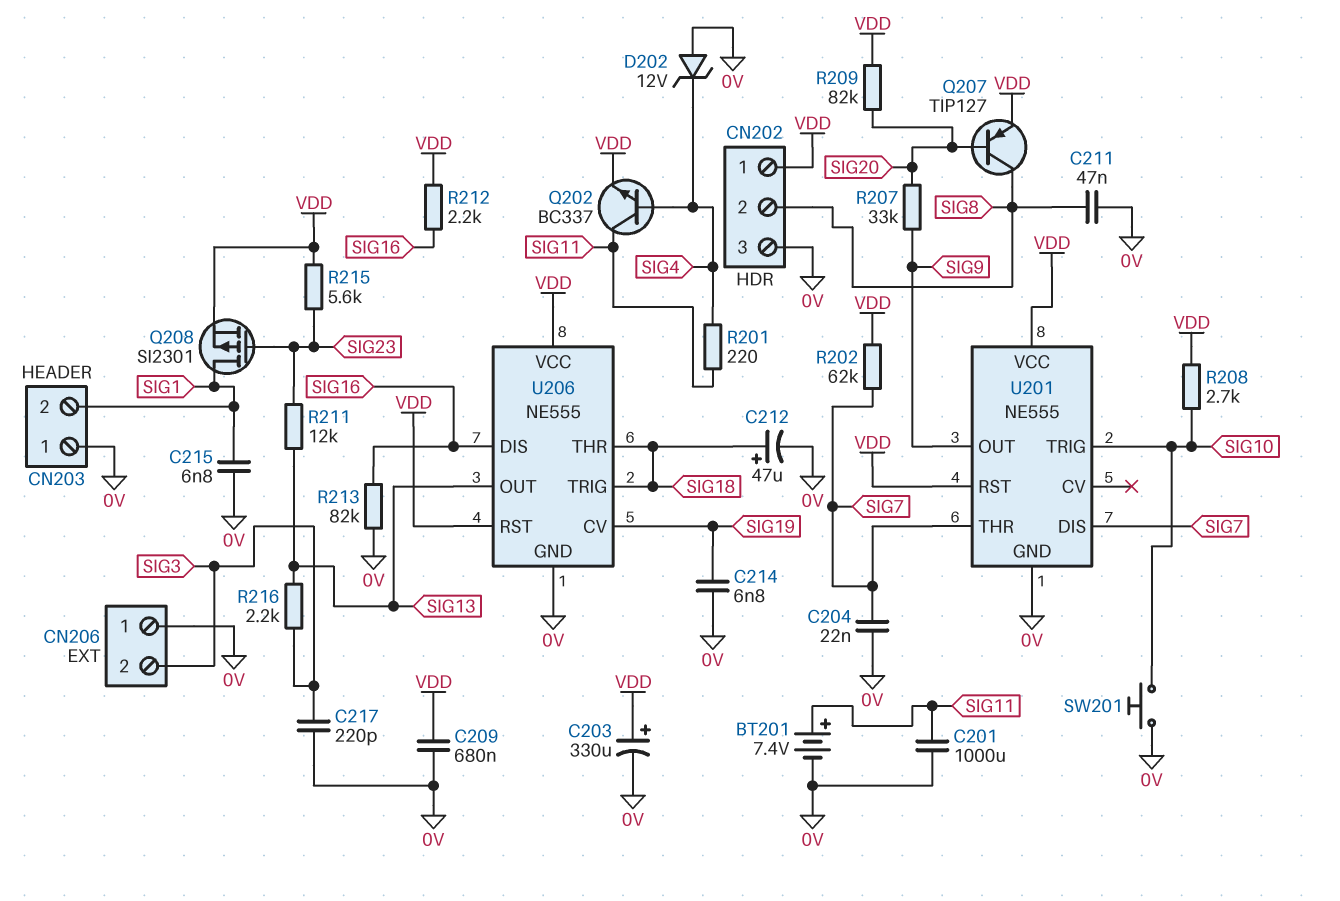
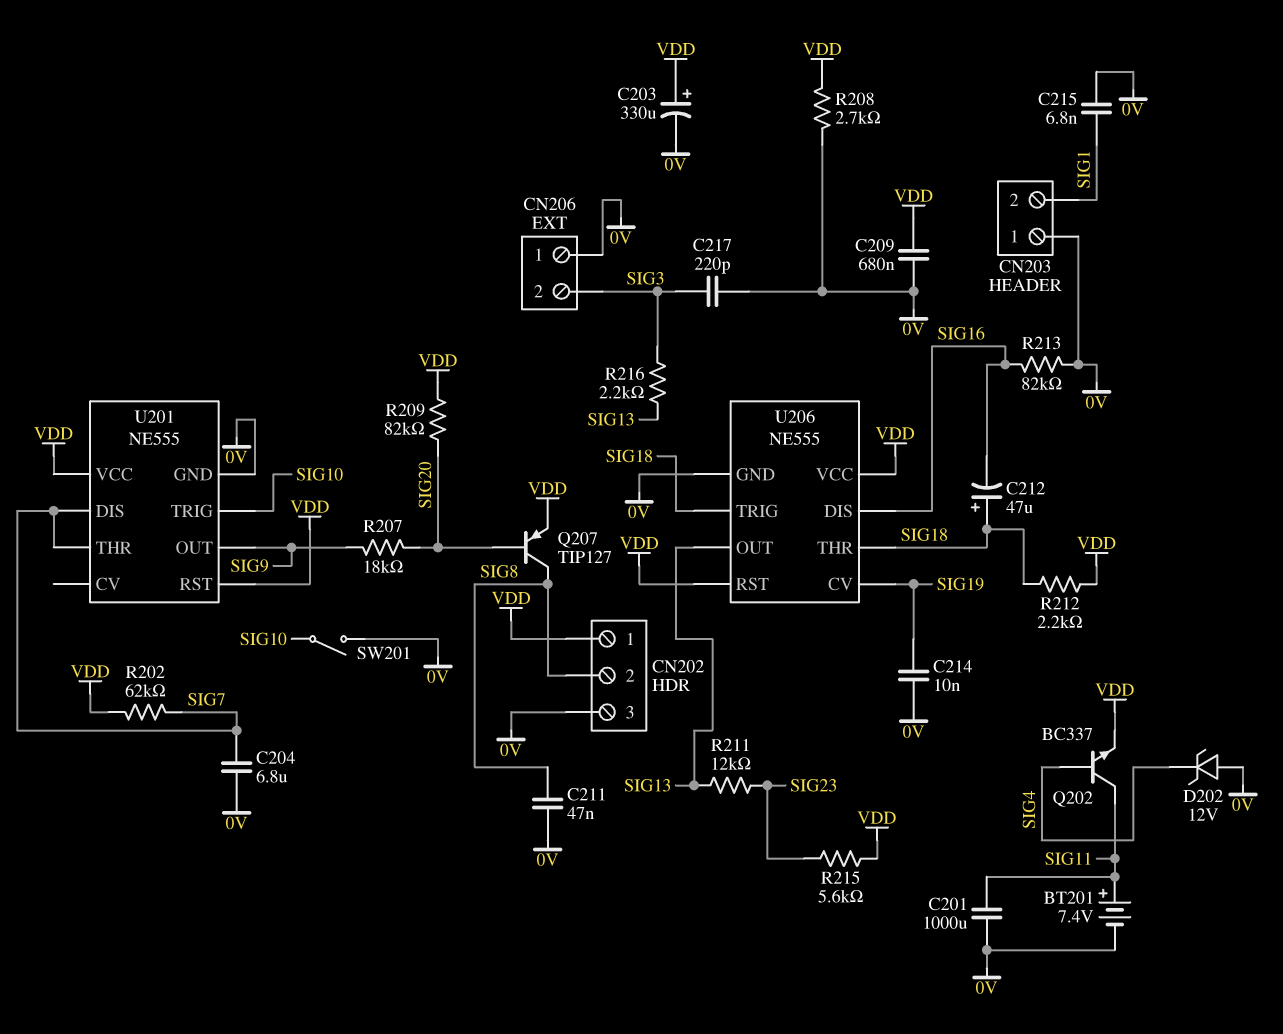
C204: 22nF (0V, SIG7) -> 6.8uF (0V, SIG7)
C212: 47uF (plus SIG18, minus 0V) -> 47uF (plus SIG18, minus SIG16)
C214: 6.8nF (0V, SIG19) -> 10nF (0V, SIG19)
Q208: PMOS SI2301 (G SIG23, D SIG1, S VDD) -> none
R201: 220 (SIG4, SIG11) -> none
R207: 33k (SIG9, SIG20) -> 18k (SIG9, SIG20)
R208: 2.7k (SIG10, VDD) -> 2.7k (0V, VDD)
R212: 2.2k (SIG16, VDD) -> 2.2k (SIG18, VDD)
SW201: button (0V, SIG10) -> switch (0V, SIG10)

